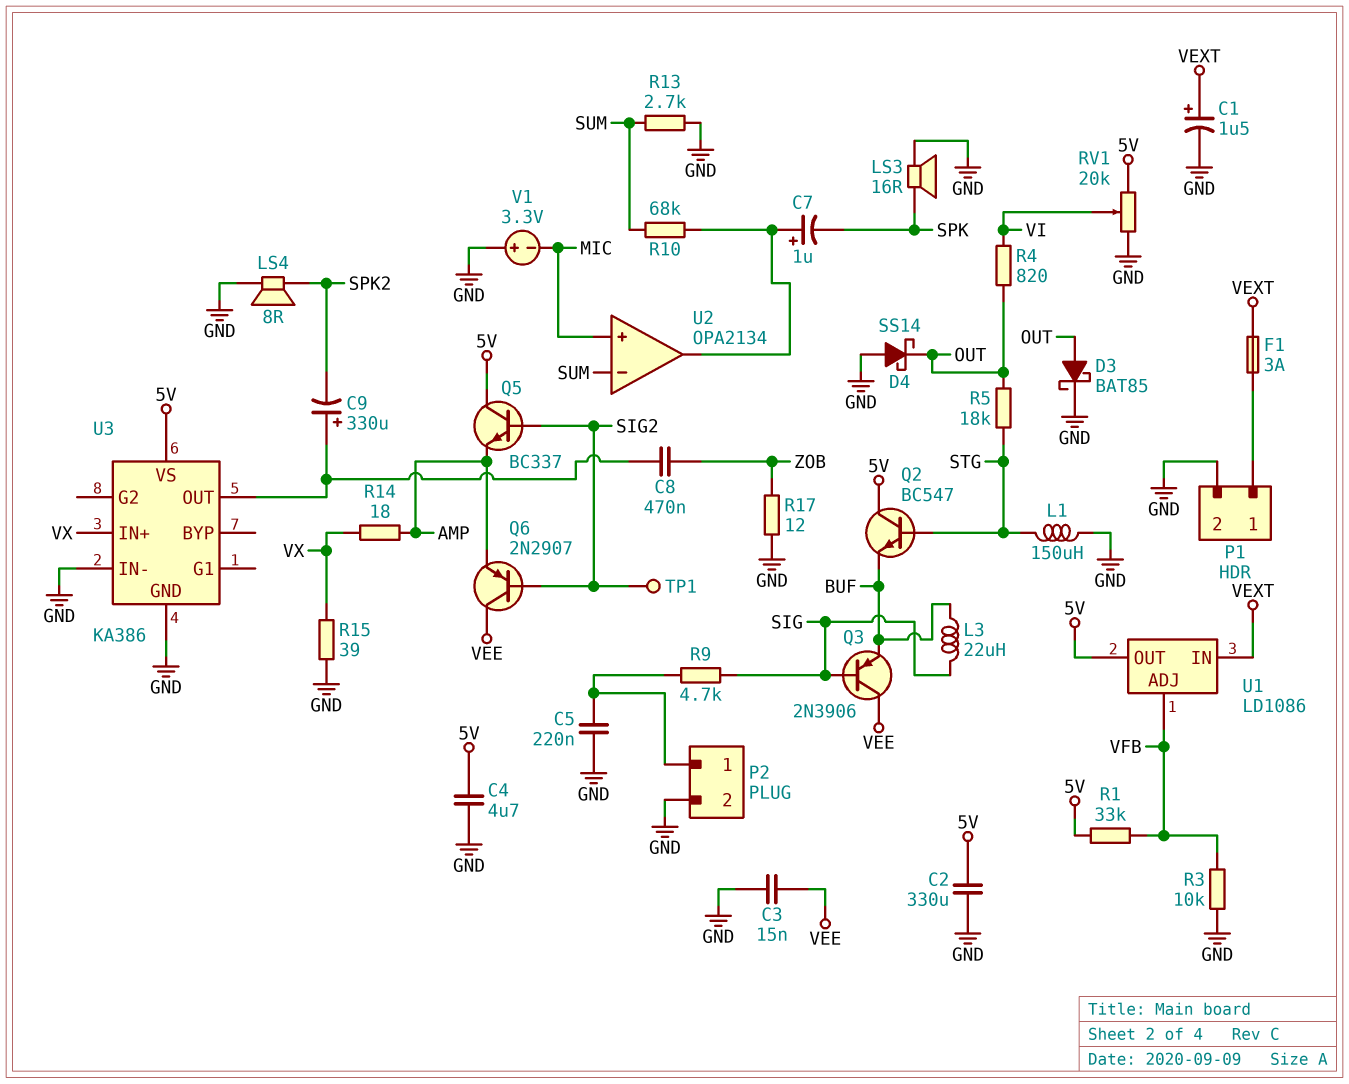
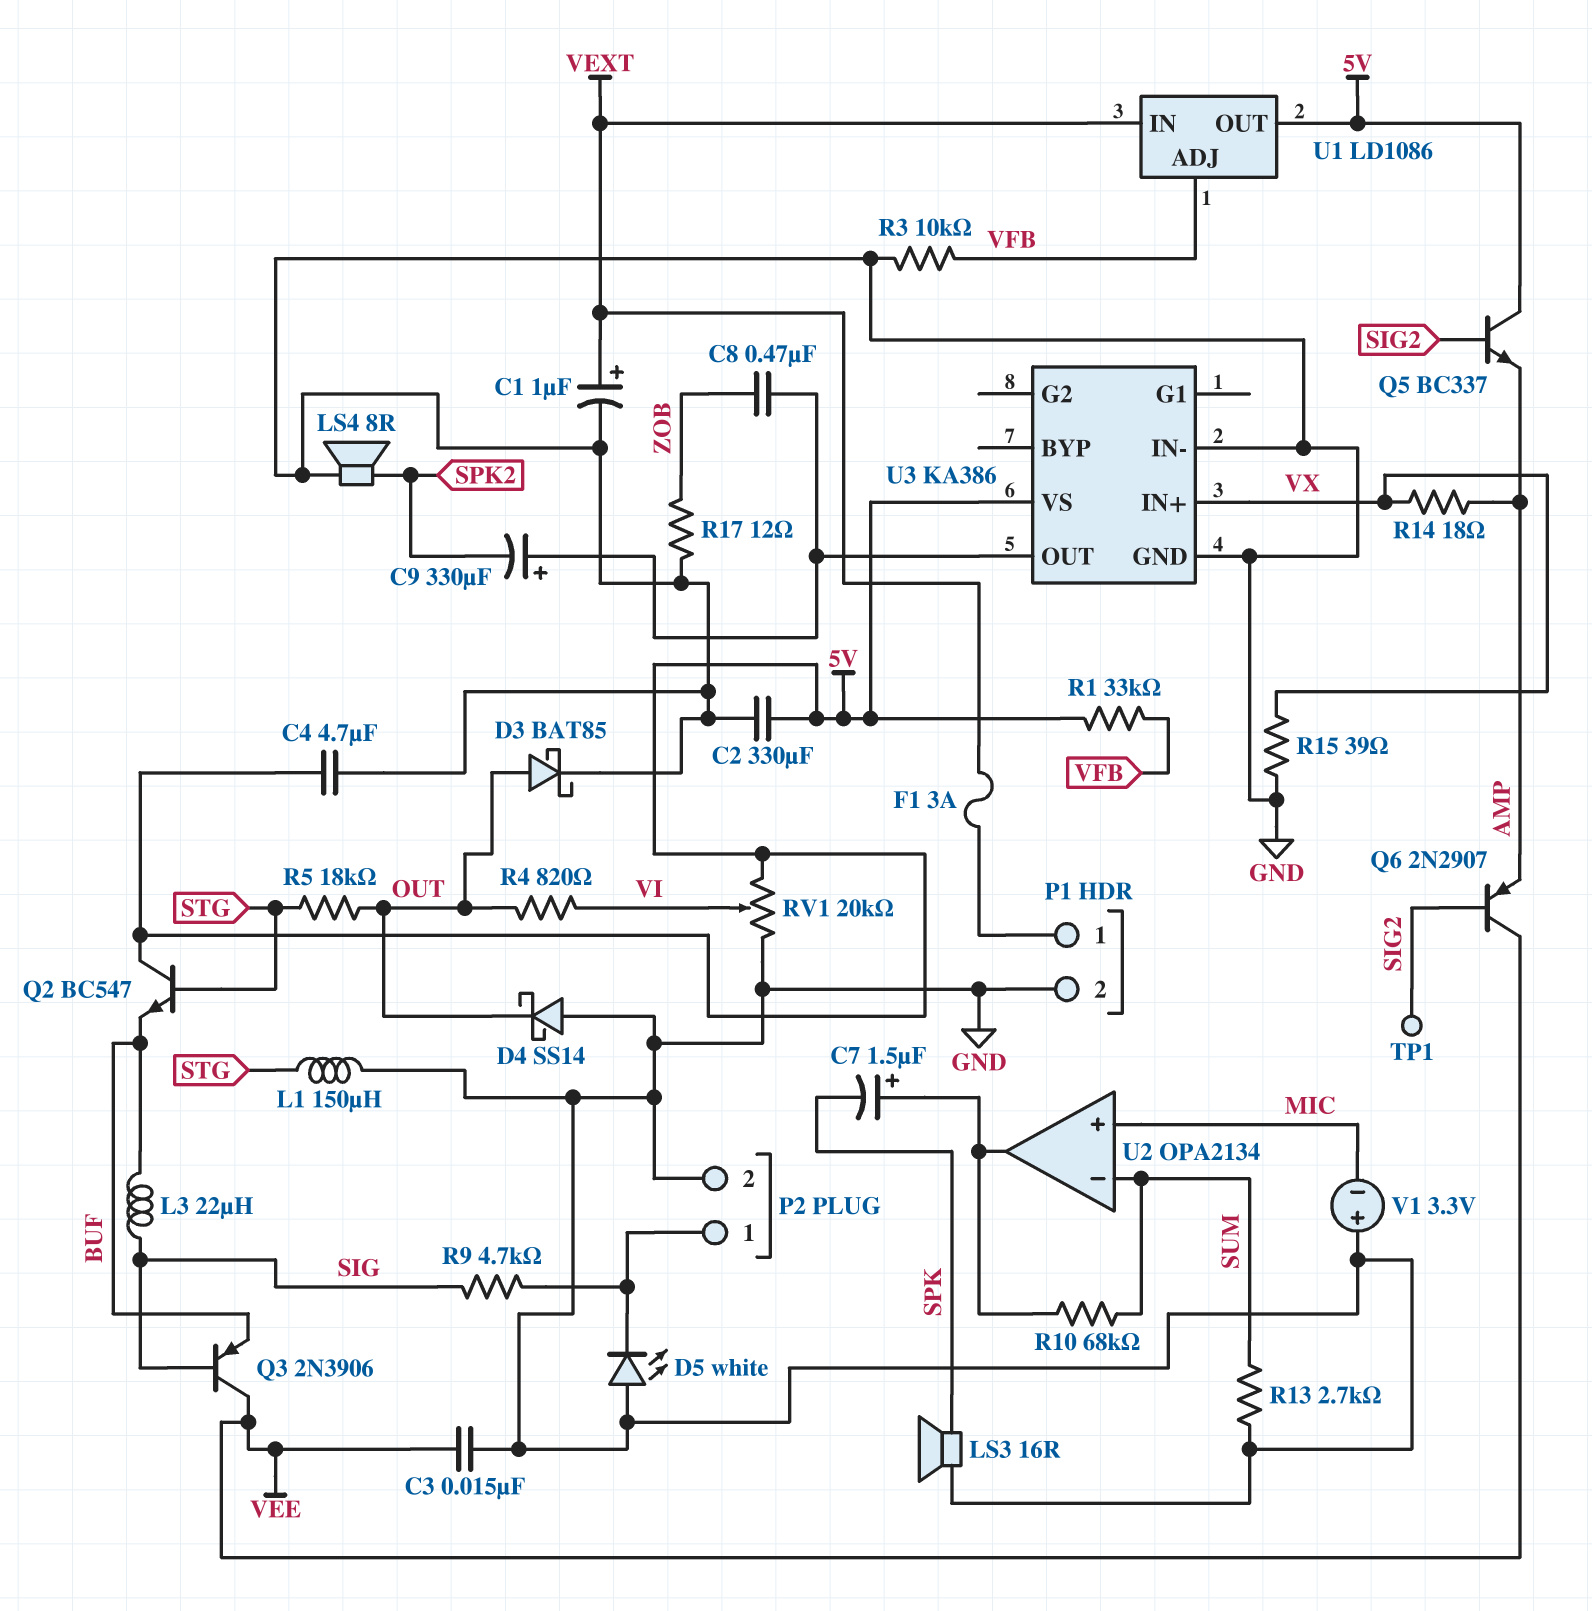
C1: 1.5uF (plus VEXT, minus GND) -> 1uF (plus VEXT, minus GND)
C5: 220nF (GND, P2/1) -> none
C7: 1uF (plus U2/out, minus SPK) -> 1.5uF (plus U2/out, minus SPK)
D5: none -> LED white (A GND, K P2/1)

